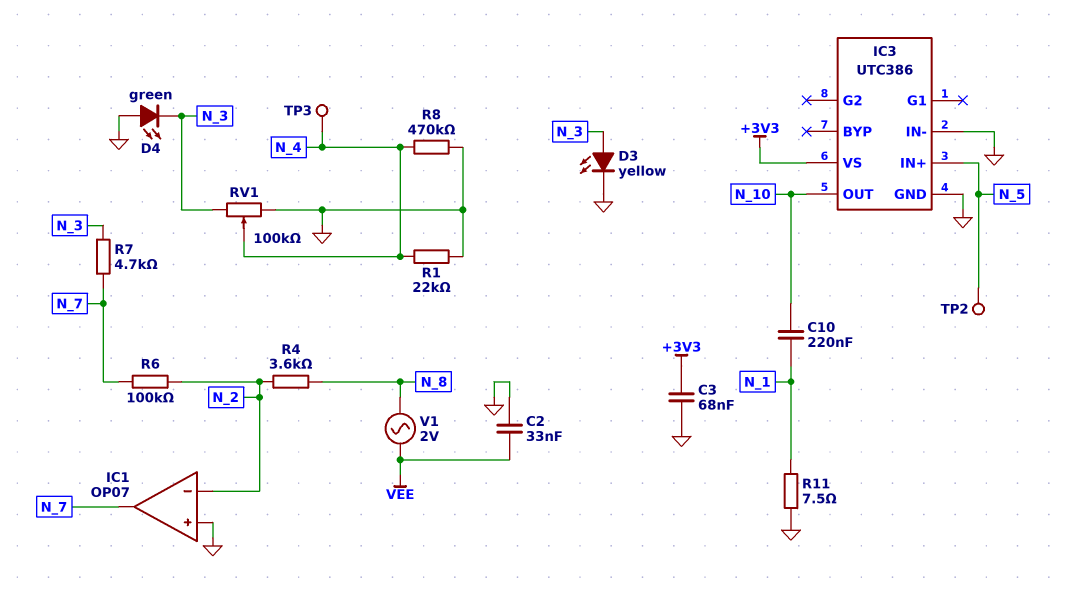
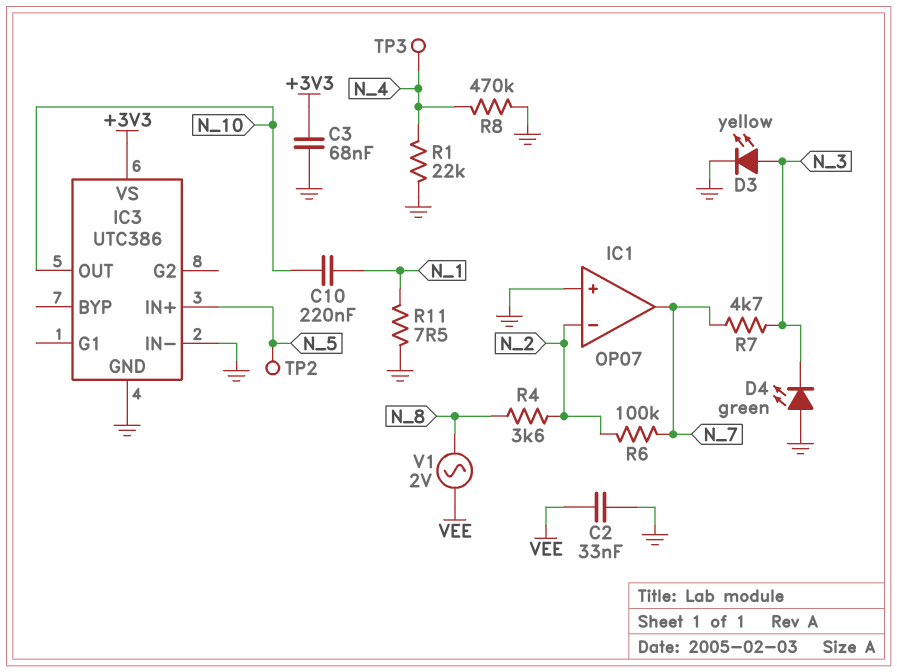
RV1: 100k (GND, N_3, wiper N_4) -> none

